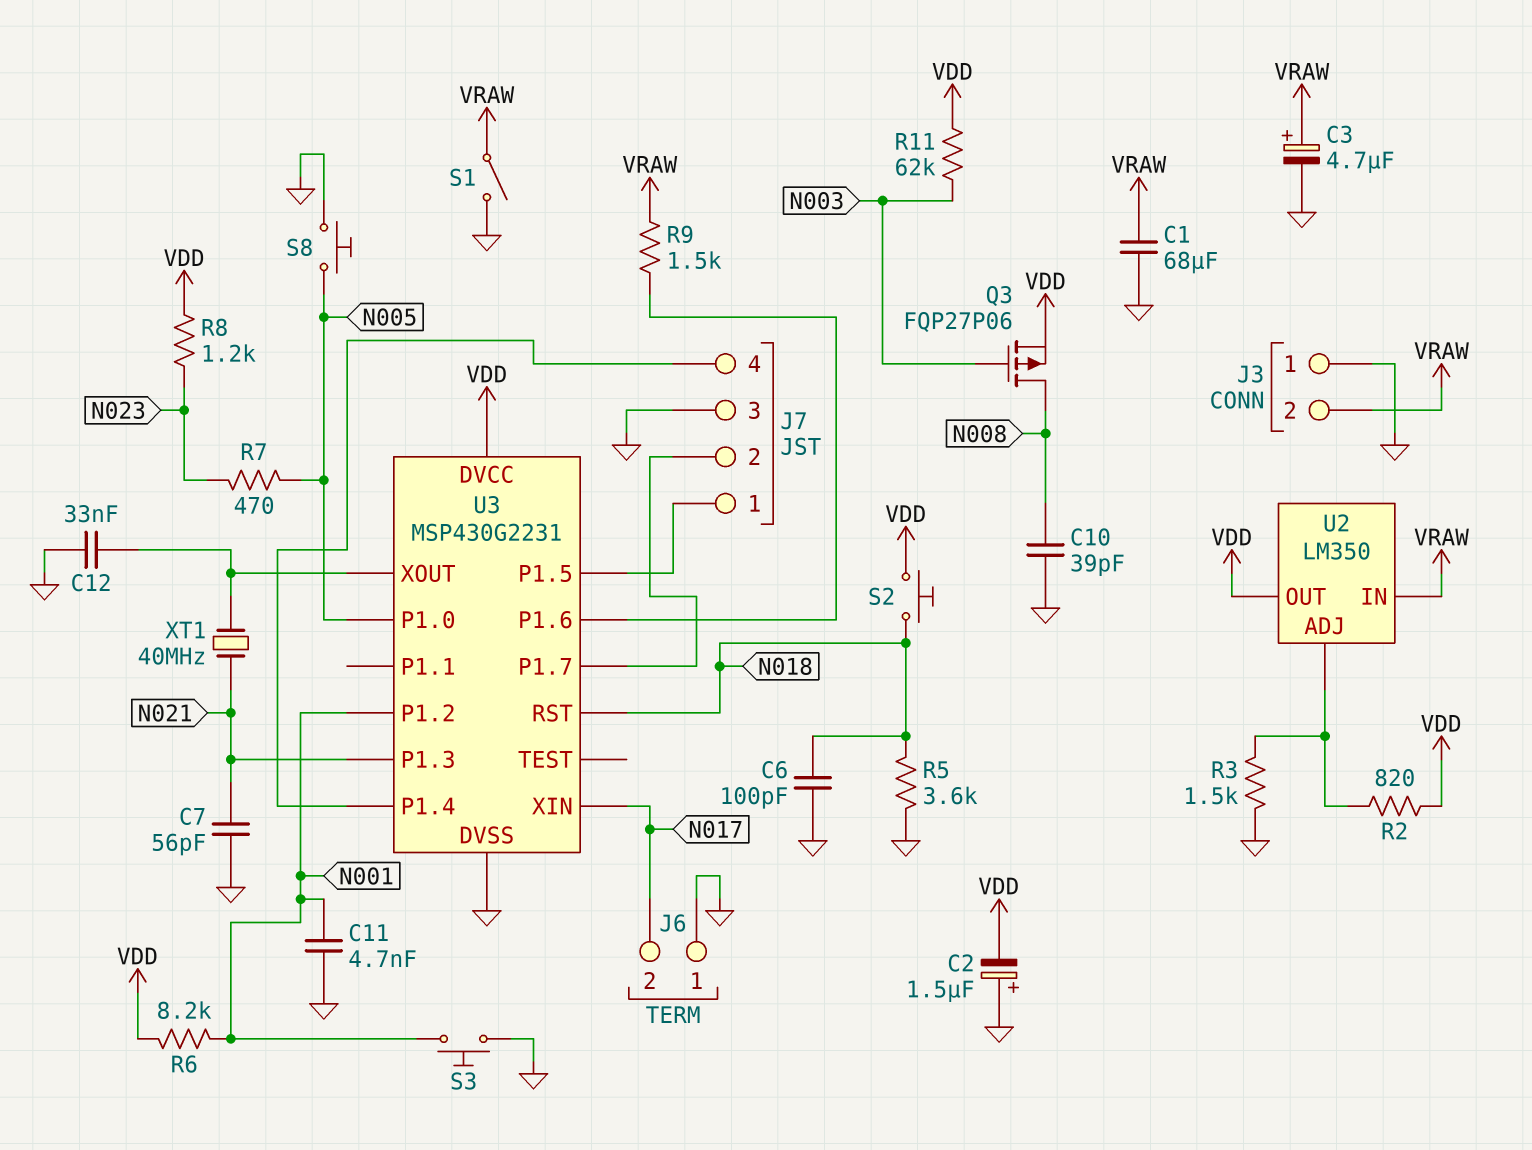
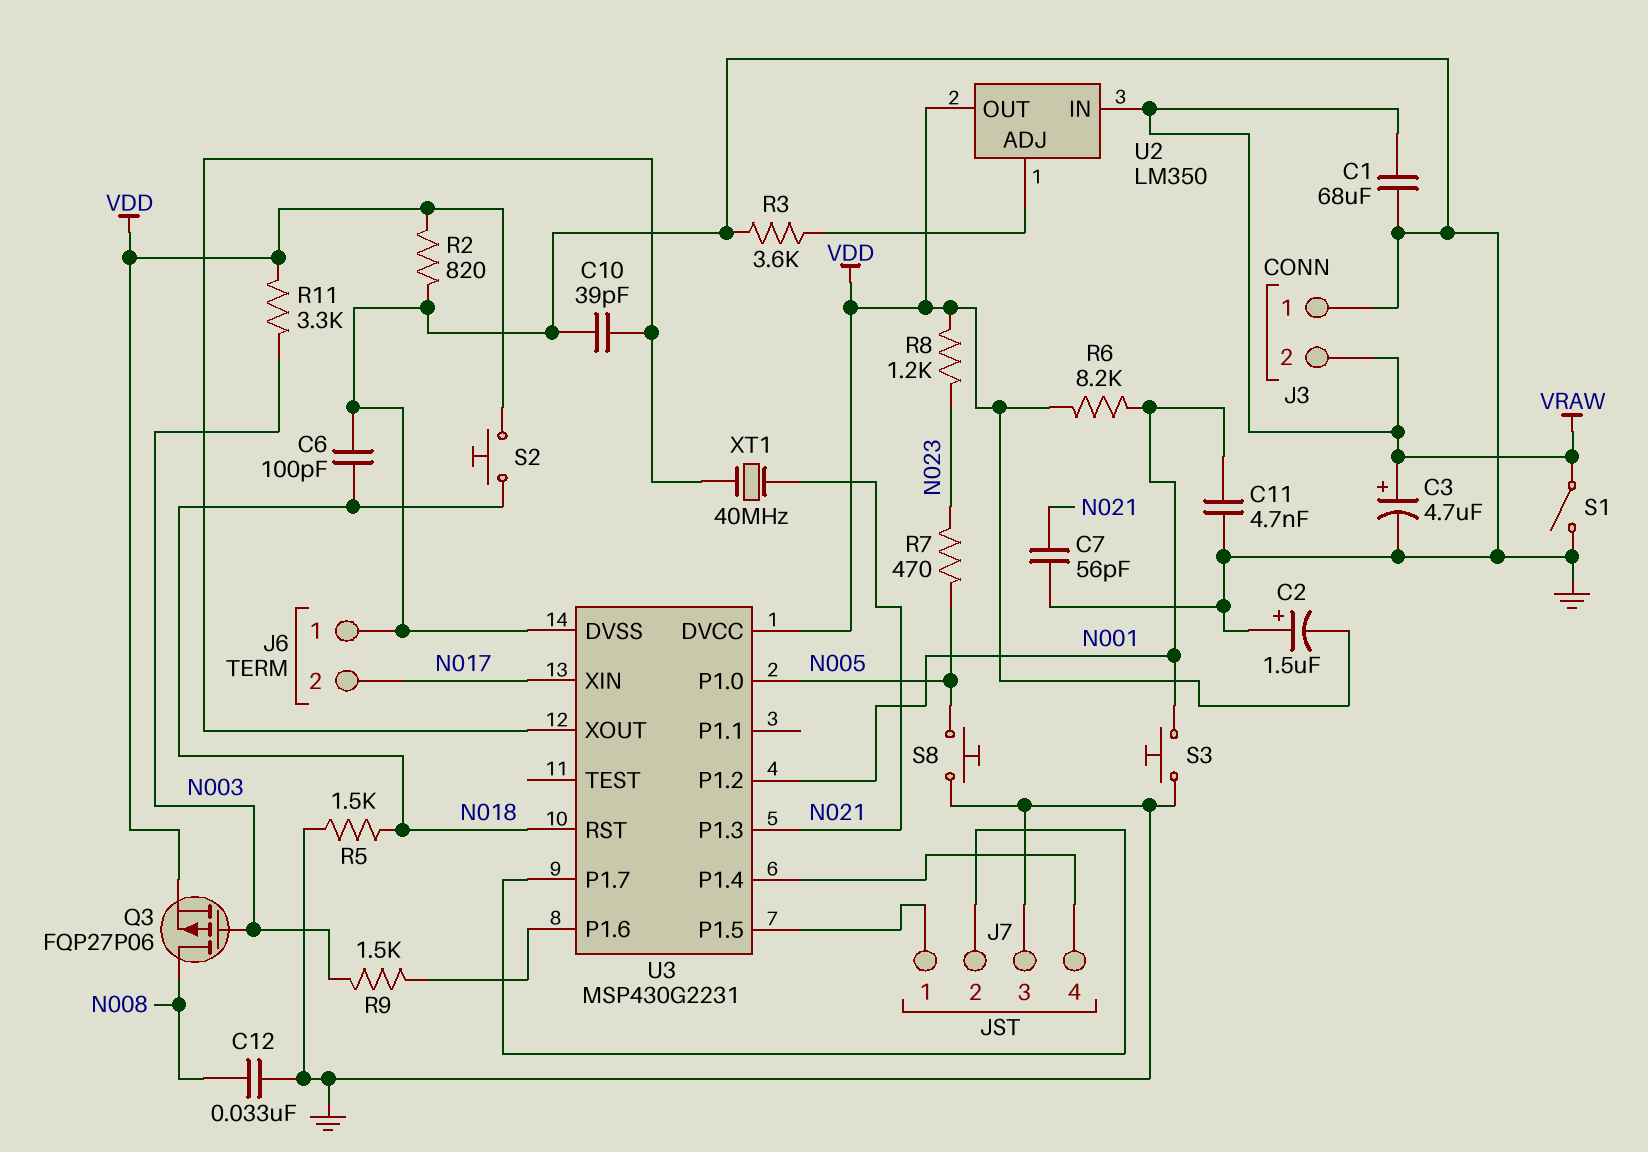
C10: 39pF (GND, N008) -> 39pF (GND, U3/XOUT)
C12: 33nF (GND, U3/XOUT) -> 33nF (GND, N008)
R2: 820 (U2/ADJ, VDD) -> 820 (GND, VDD)
R3: 1.5k (GND, U2/ADJ) -> 3.6k (GND, U2/ADJ)
R5: 3.6k (GND, N018) -> 1.5k (GND, N018)
R9: 1.5k (U3/P1.6, VRAW) -> 1.5k (N003, U3/P1.6)
R11: 62k (N003, VDD) -> 3.3k (N003, VDD)

